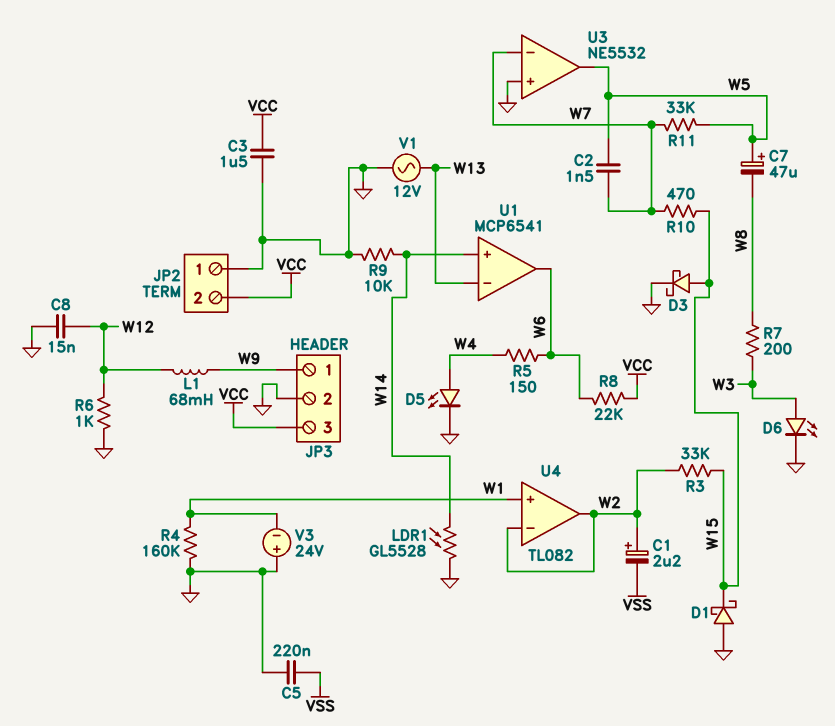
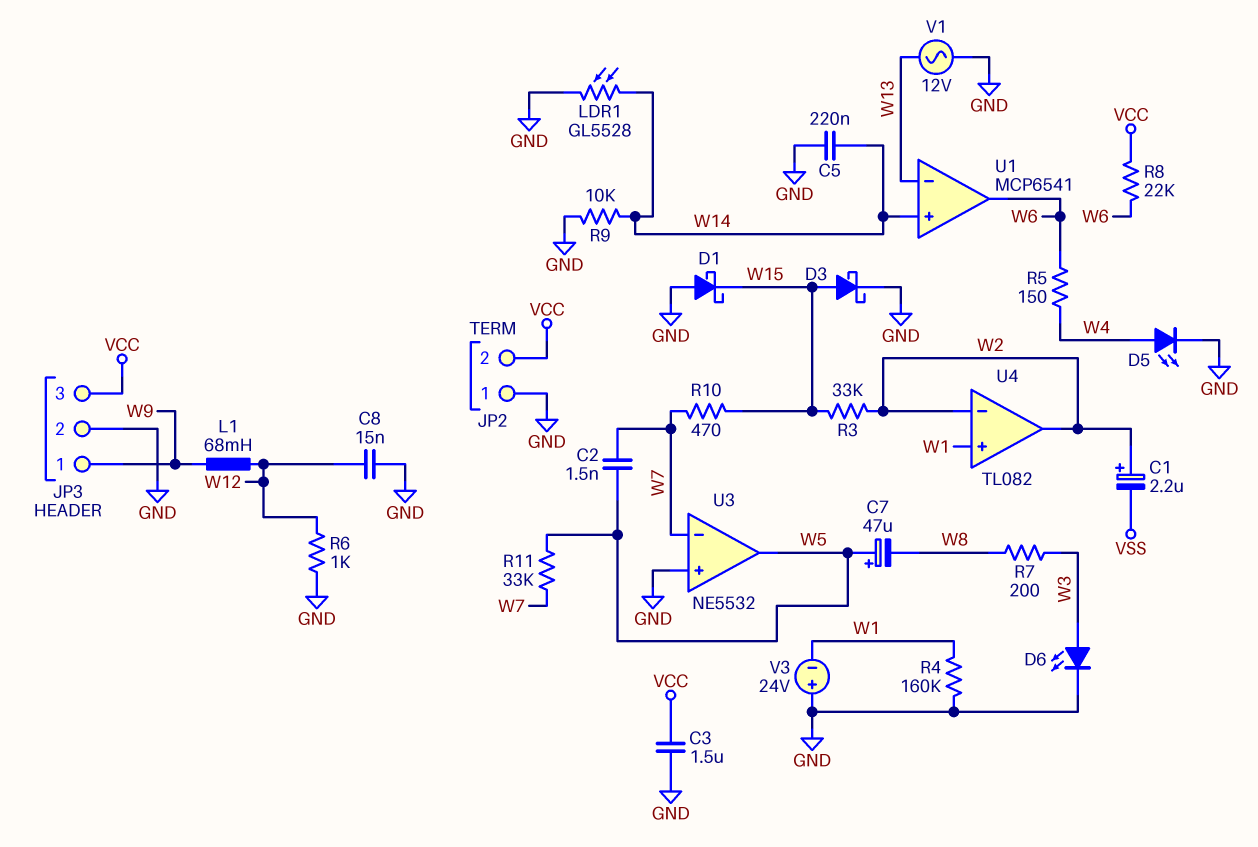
C5: 220nF (GND, VSS) -> 220nF (GND, W14)

